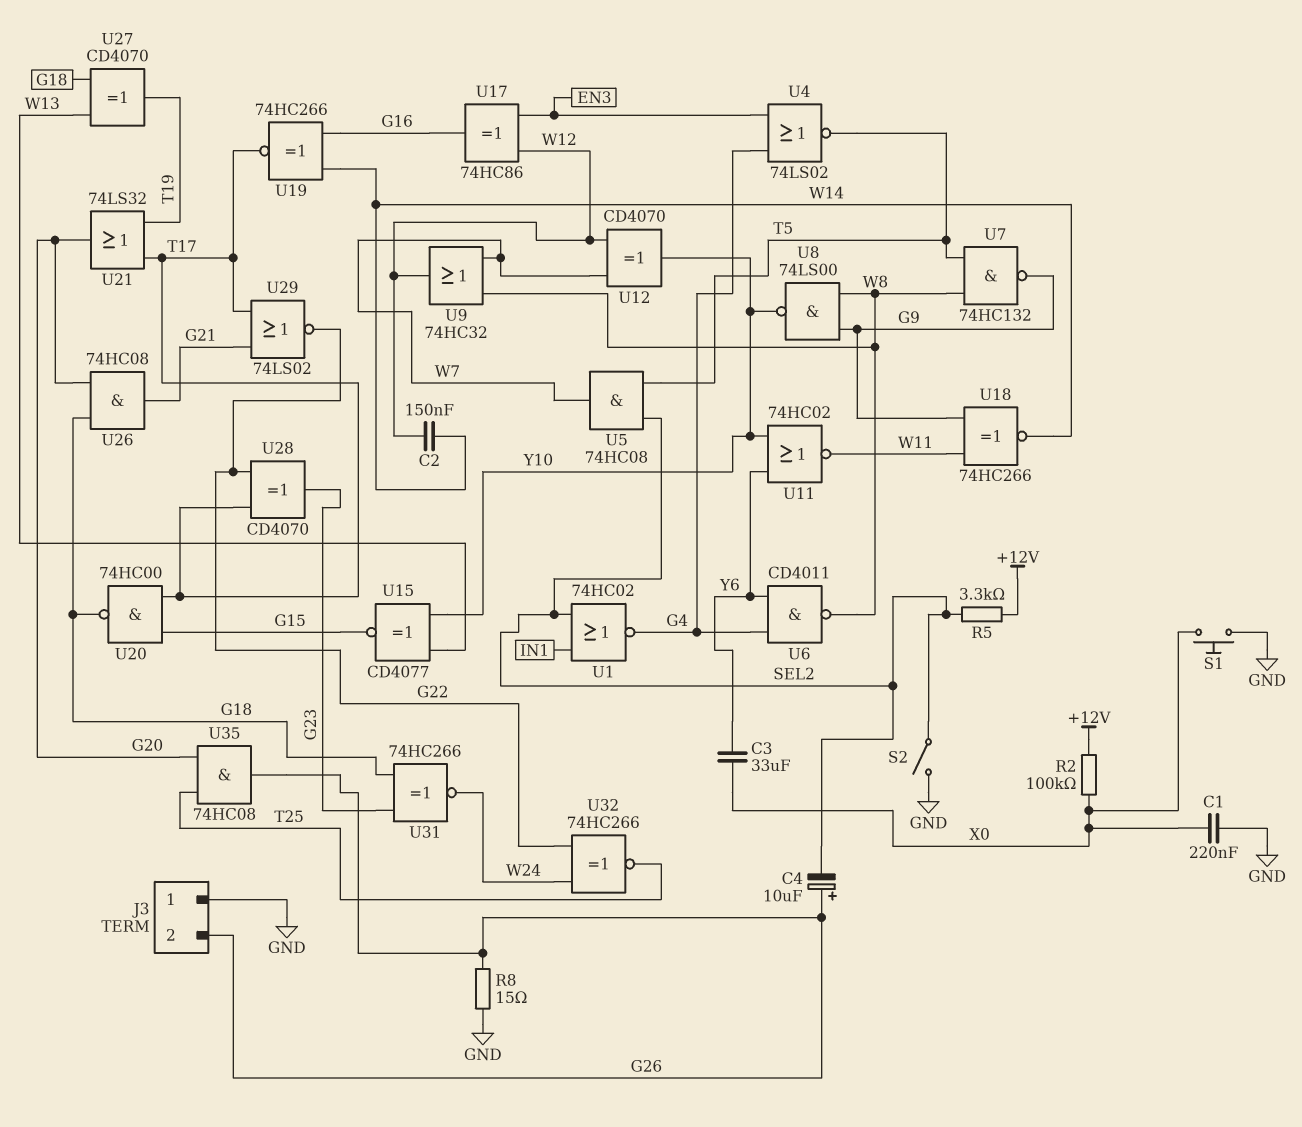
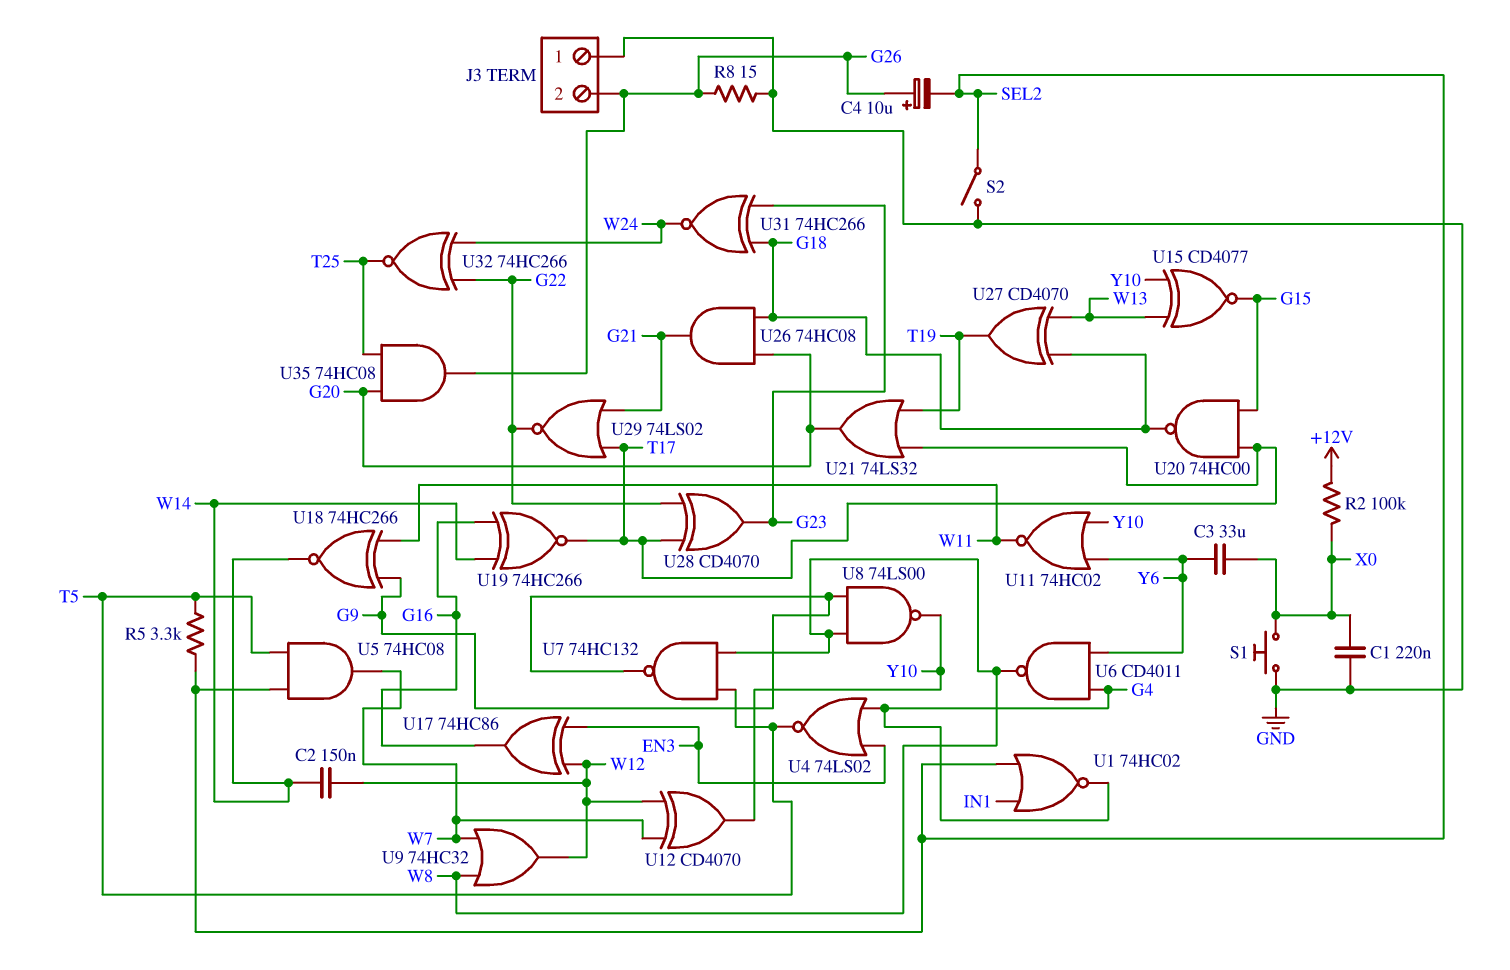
R5: 3.3k (+12V, SEL2) -> 3.3k (SEL2, T5)

